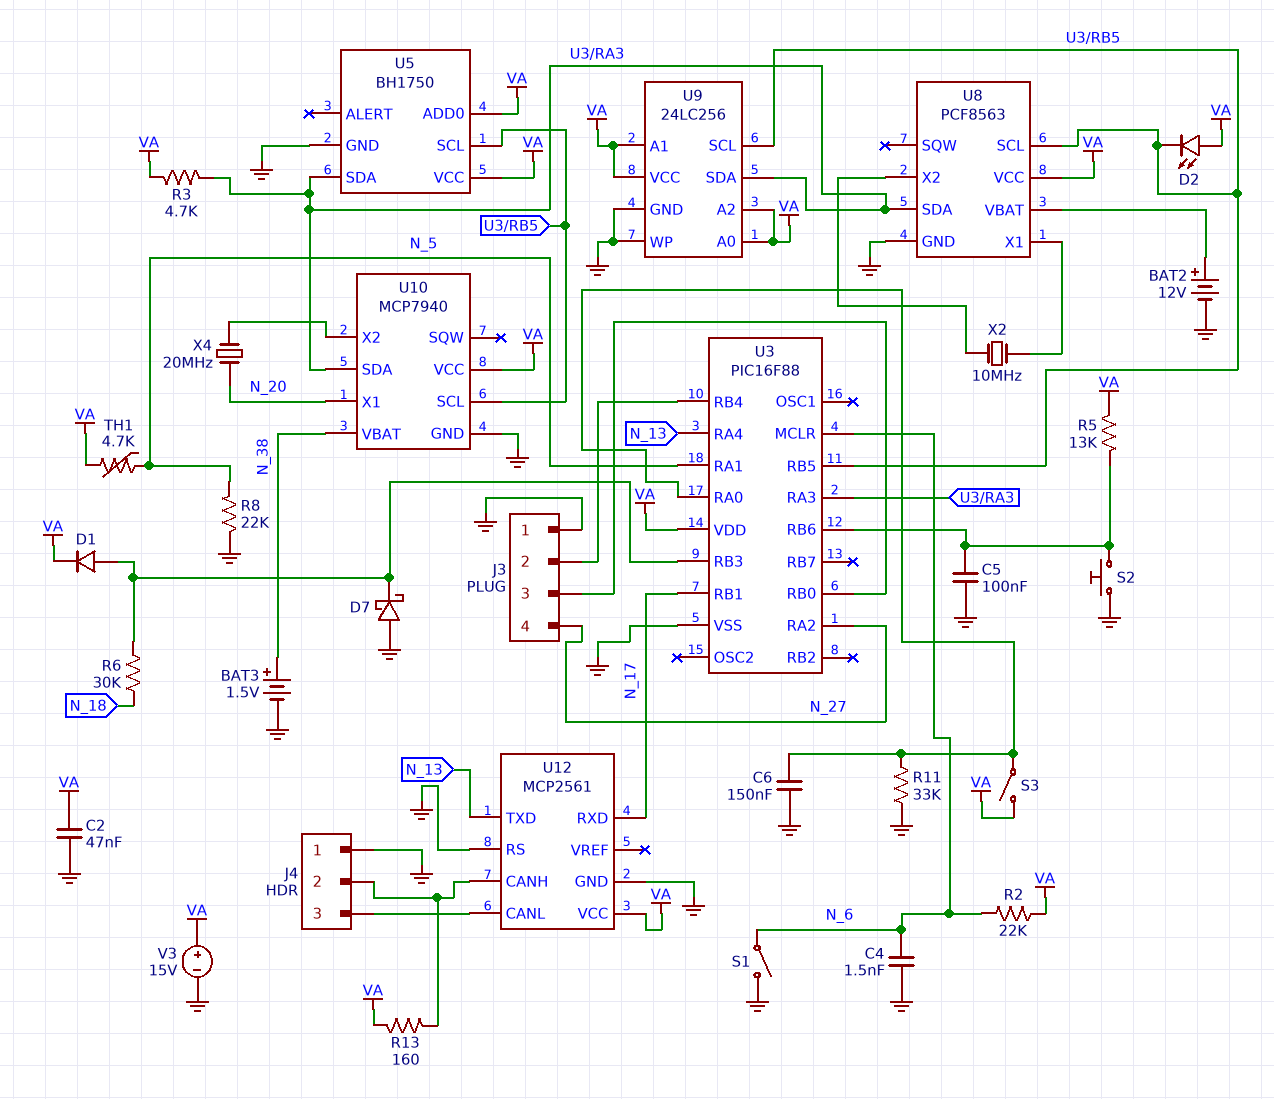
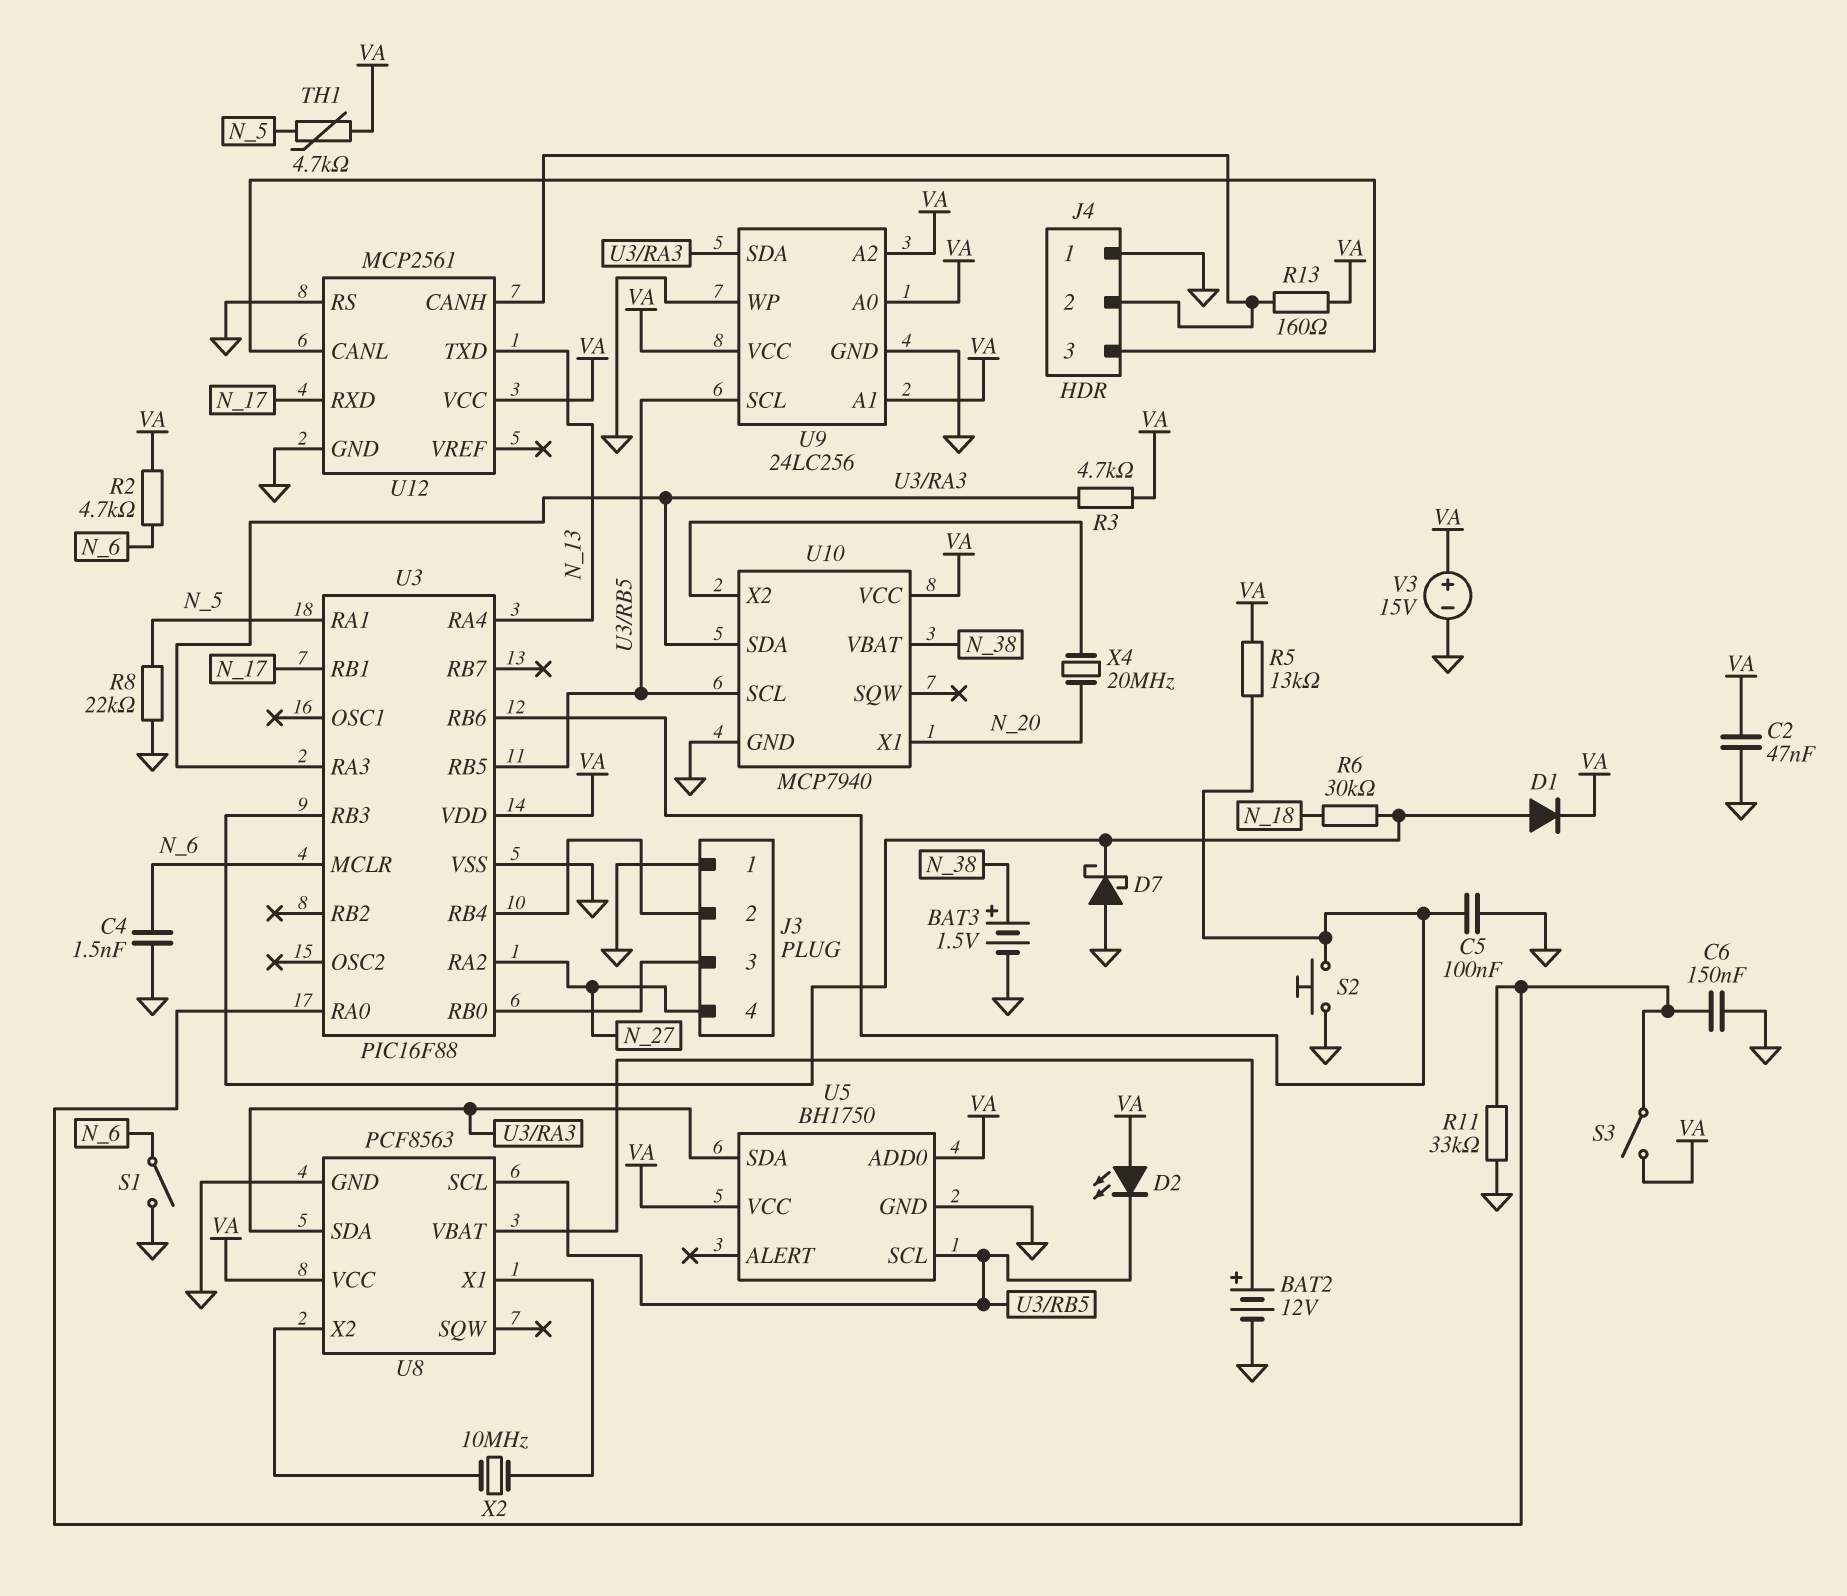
R2: 22k (N_6, VA) -> 4.7k (N_6, VA)

